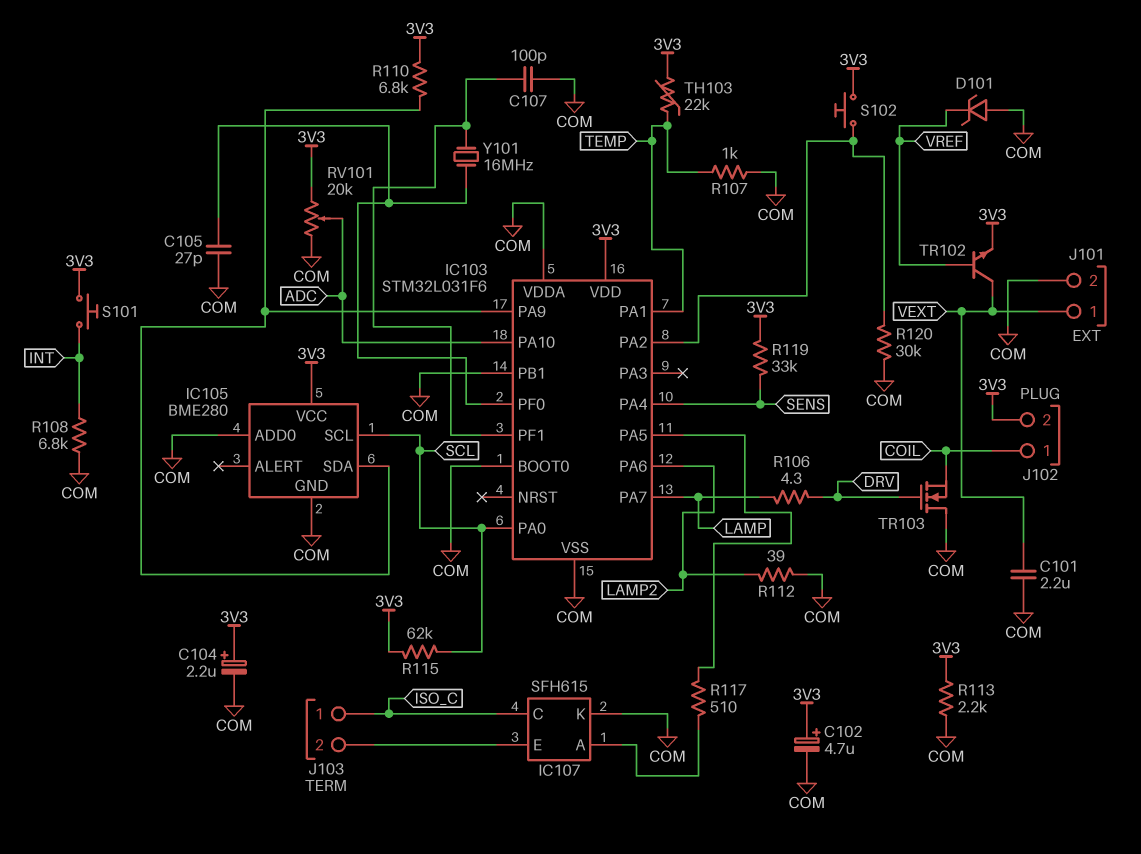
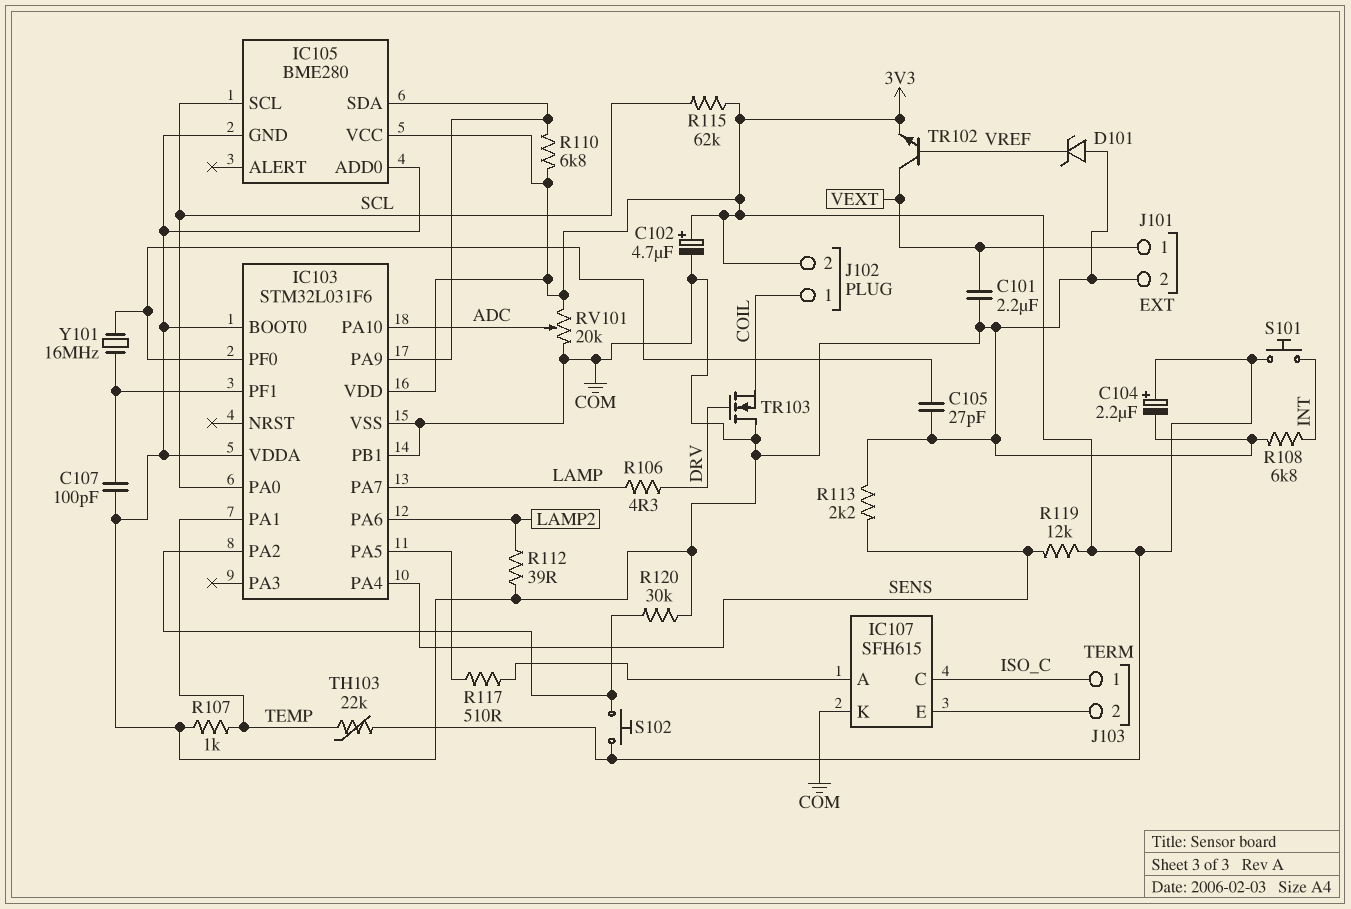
R113: 2.2k (3V3, COM) -> 2.2k (COM, SENS)
R119: 33k (3V3, SENS) -> 12k (3V3, SENS)

